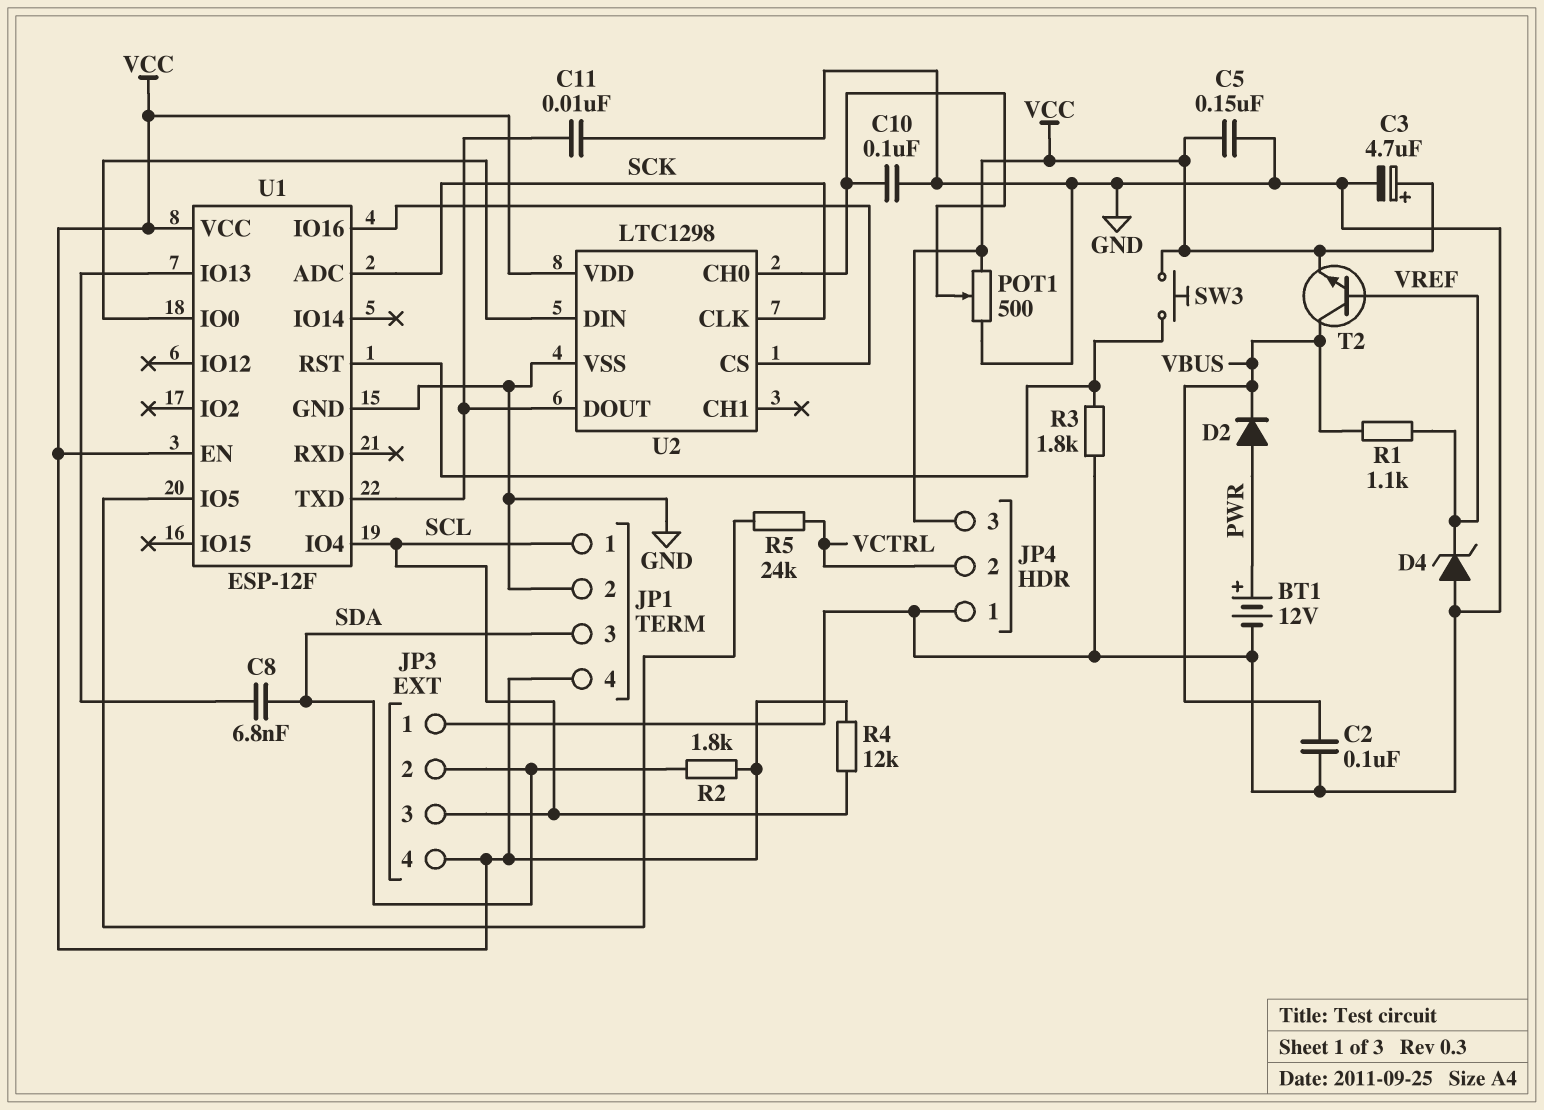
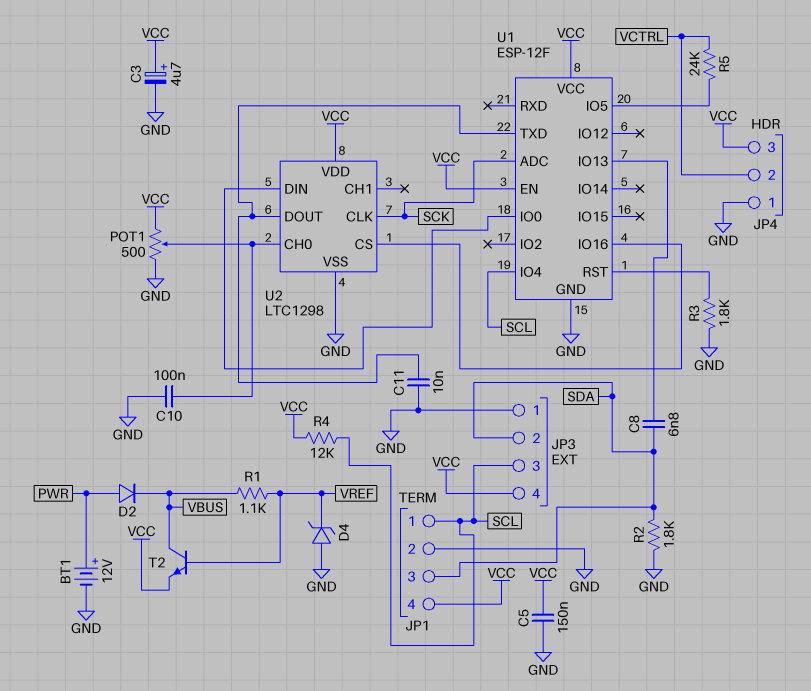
C2: 100nF (GND, VBUS) -> none
R2: 1.8k (SDA, VCC) -> 1.8k (GND, SDA)
SW3: button (U1/RST, VCC) -> none

